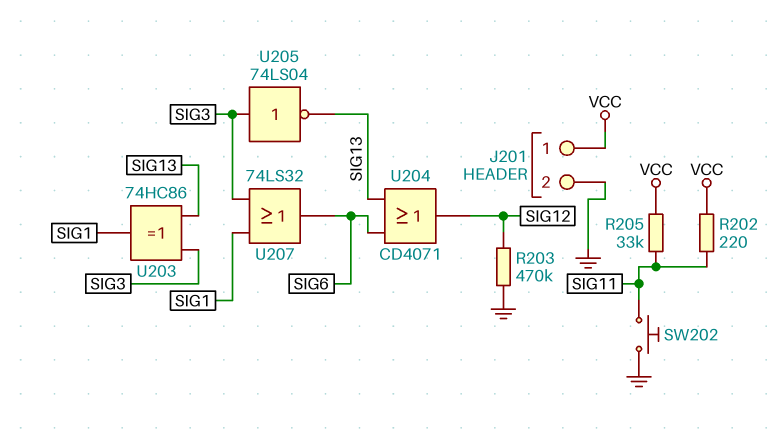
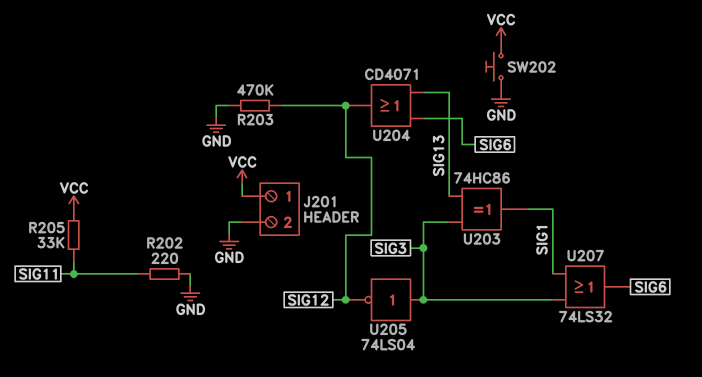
R202: 220 (SIG11, VCC) -> 220 (GND, SIG11)
SW202: button (GND, SIG11) -> button (GND, VCC)
U205: NOT 74LS04 (in SIG3, out SIG13) -> NOT 74LS04 (in SIG3, out SIG12)

